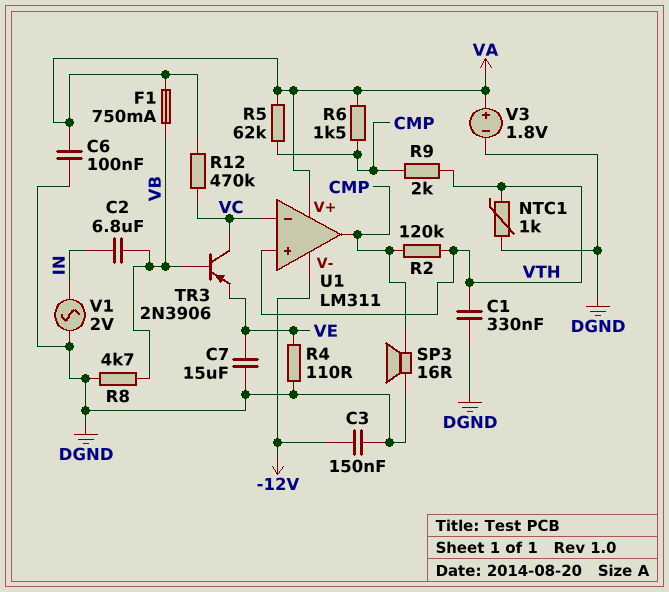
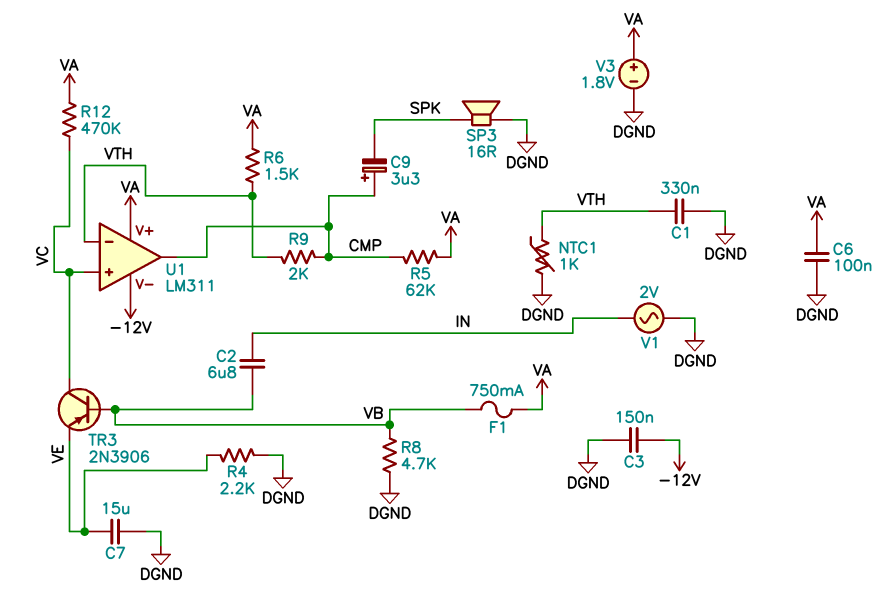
C9: none -> 3.3uF (plus CMP, minus SPK)
R2: 120k (CMP, VTH) -> none
R4: 110 (DGND, VE) -> 2.2k (DGND, VE)
R6: 1.5k (CMP, VA) -> 1.5k (VA, VTH)
SP3: speaker 16R (CMP, DGND) -> speaker 16R (DGND, SPK)
U1 pin in+: VTH -> VC
U1 pin in-: VC -> VTH

